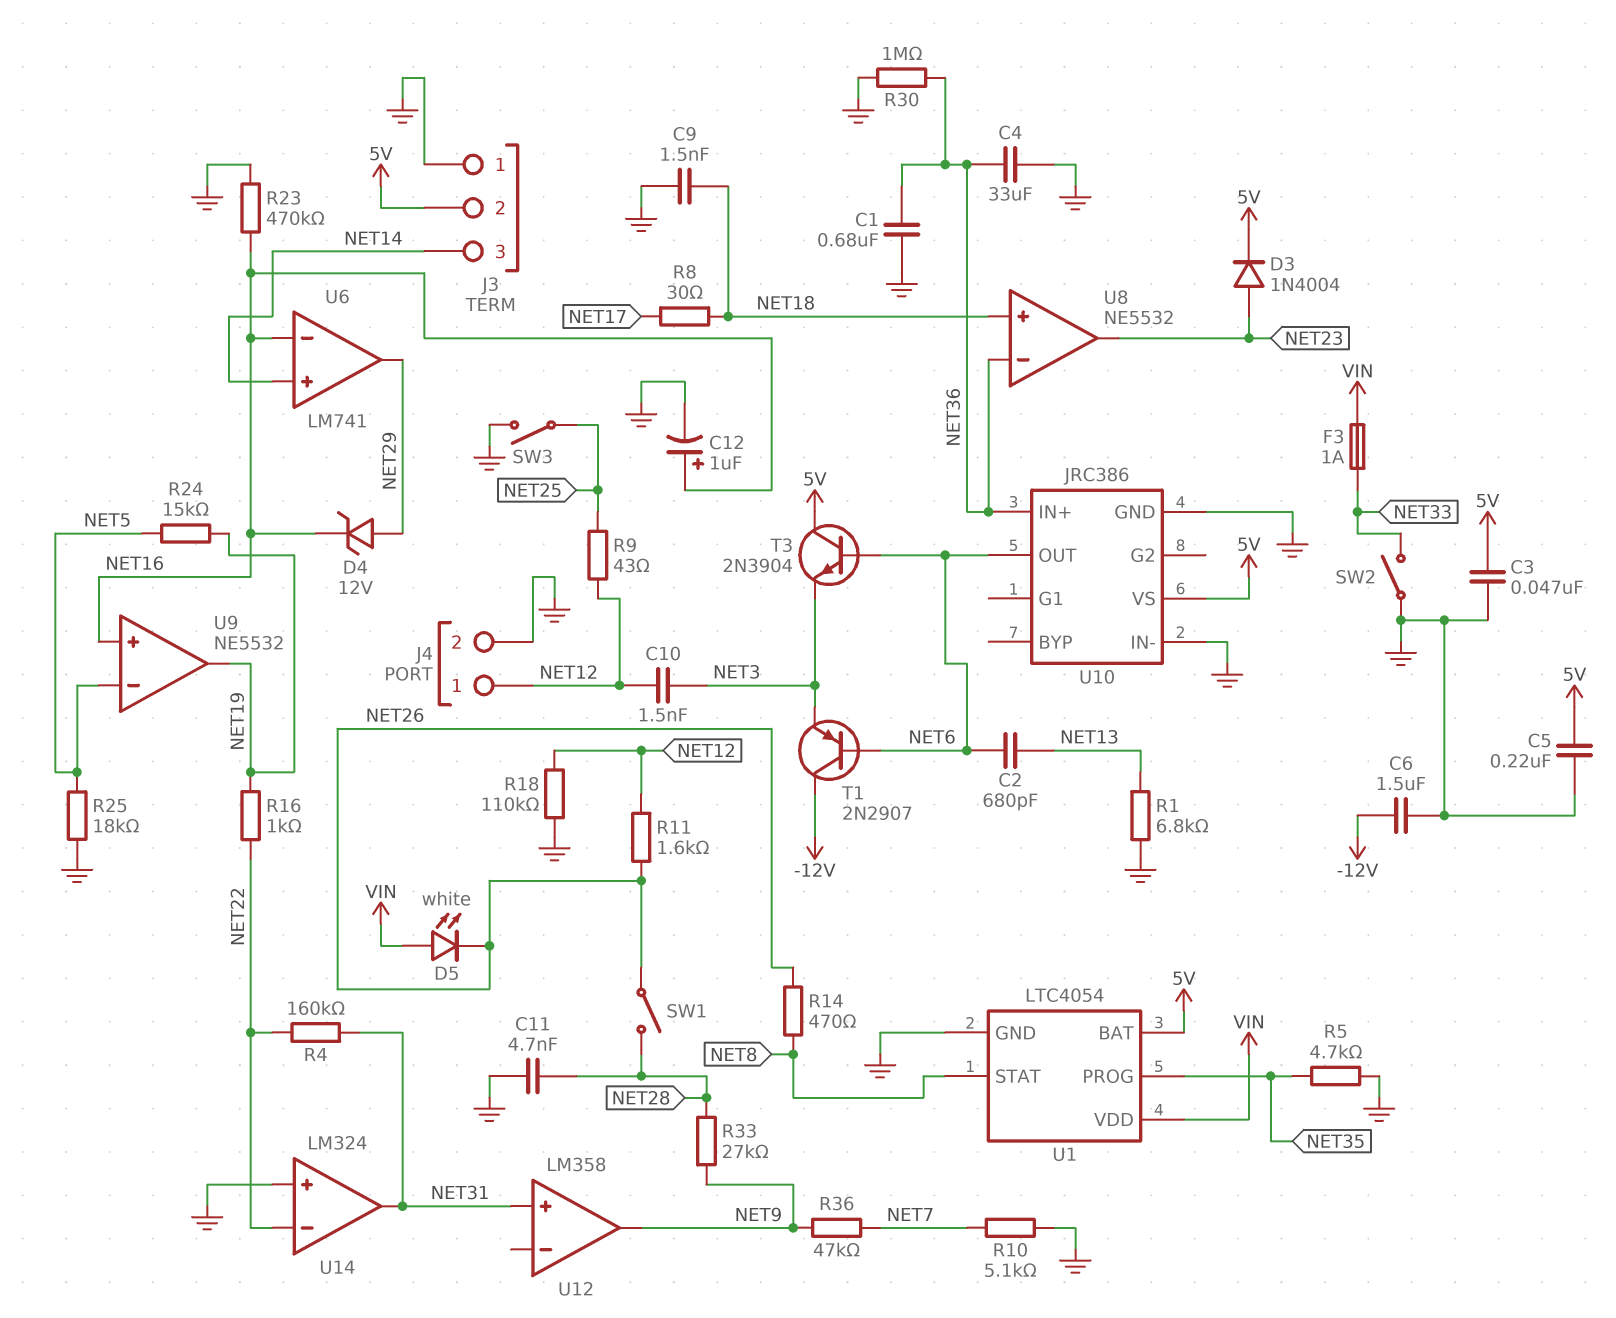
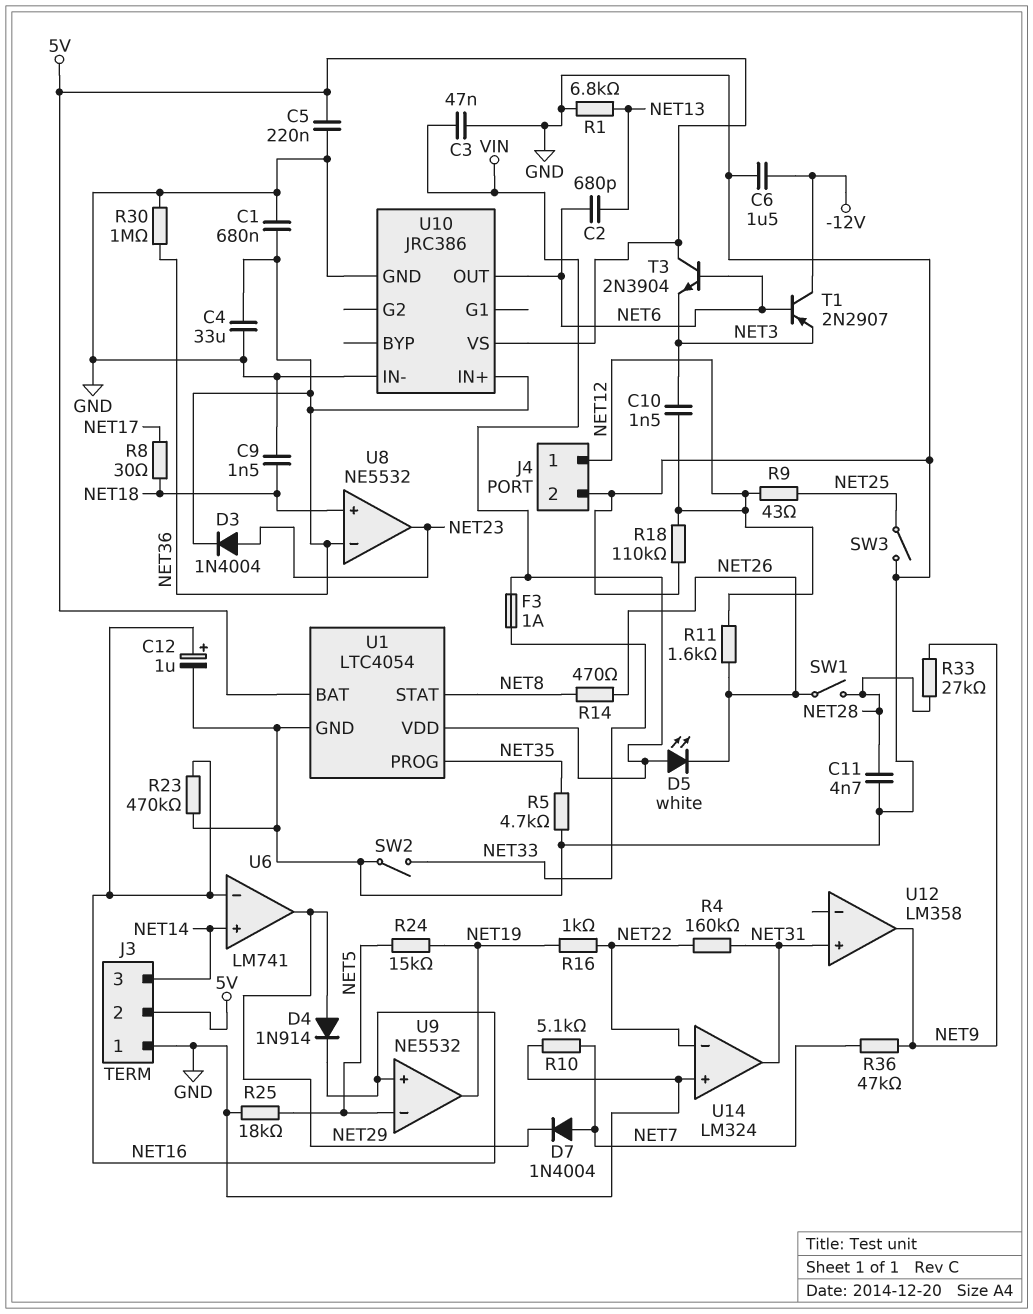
C3: 47nF (5V, GND) -> 47nF (GND, VIN)
D3: diode 1N4004 (A NET23, K 5V) -> diode 1N4004 (A NET23, K NET36)
D4: zener 12V (A NET29, K NET16) -> diode 1N914 (A NET29, K NET16)
D7: none -> diode 1N4004 (A NET7, K NET29)

